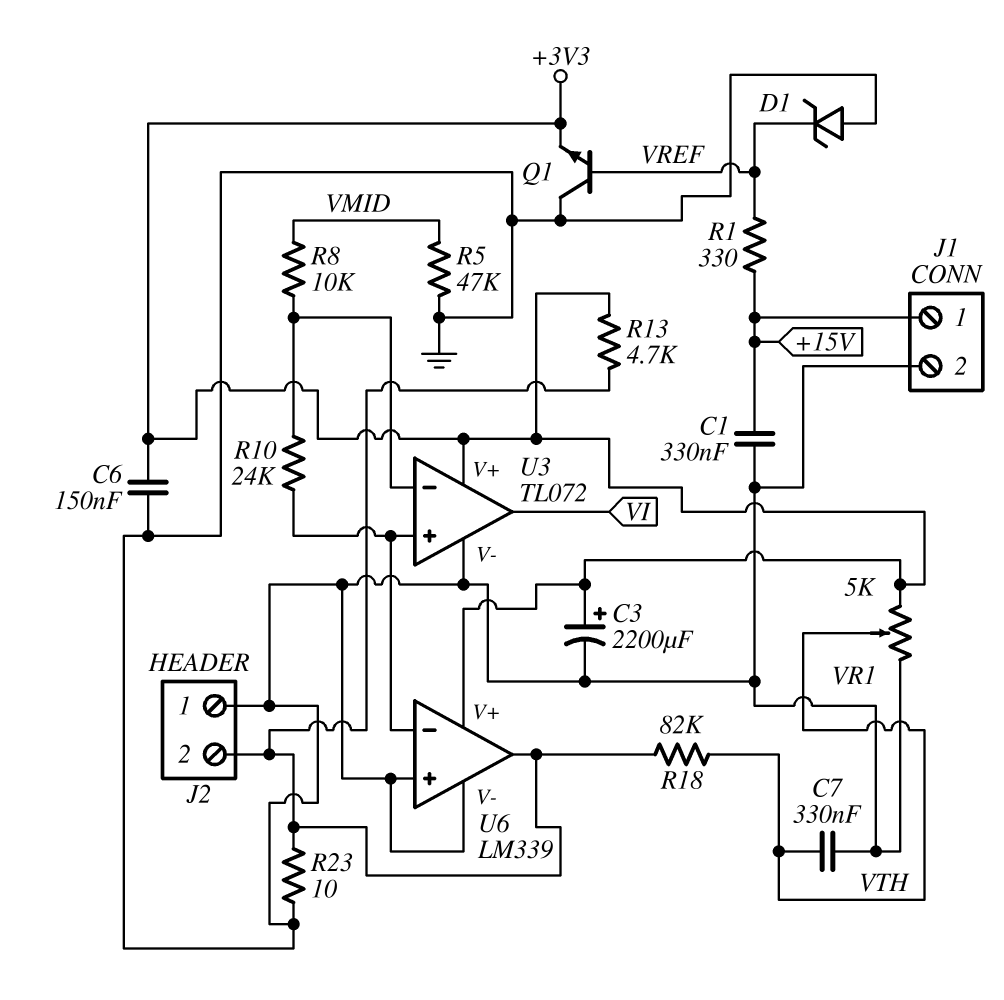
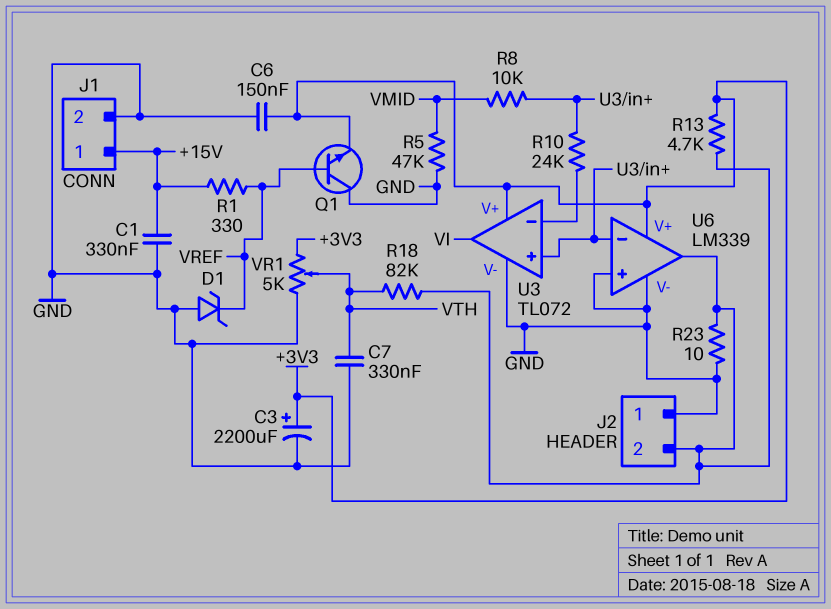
R8: 10k (U3/in-, VMID) -> 10k (U3/in+, VMID)

